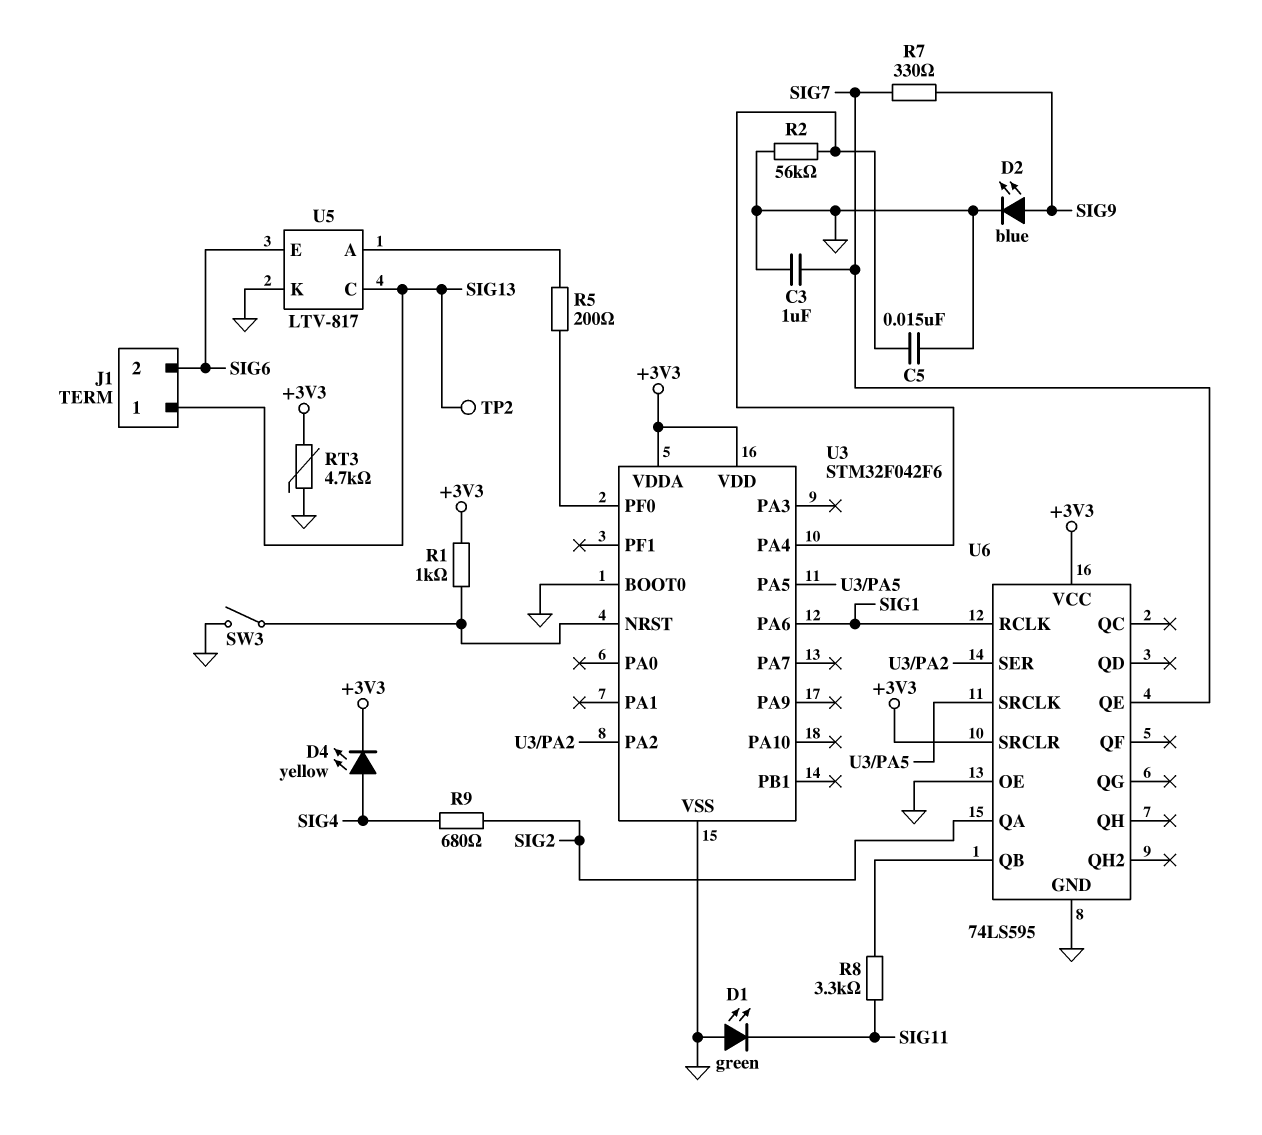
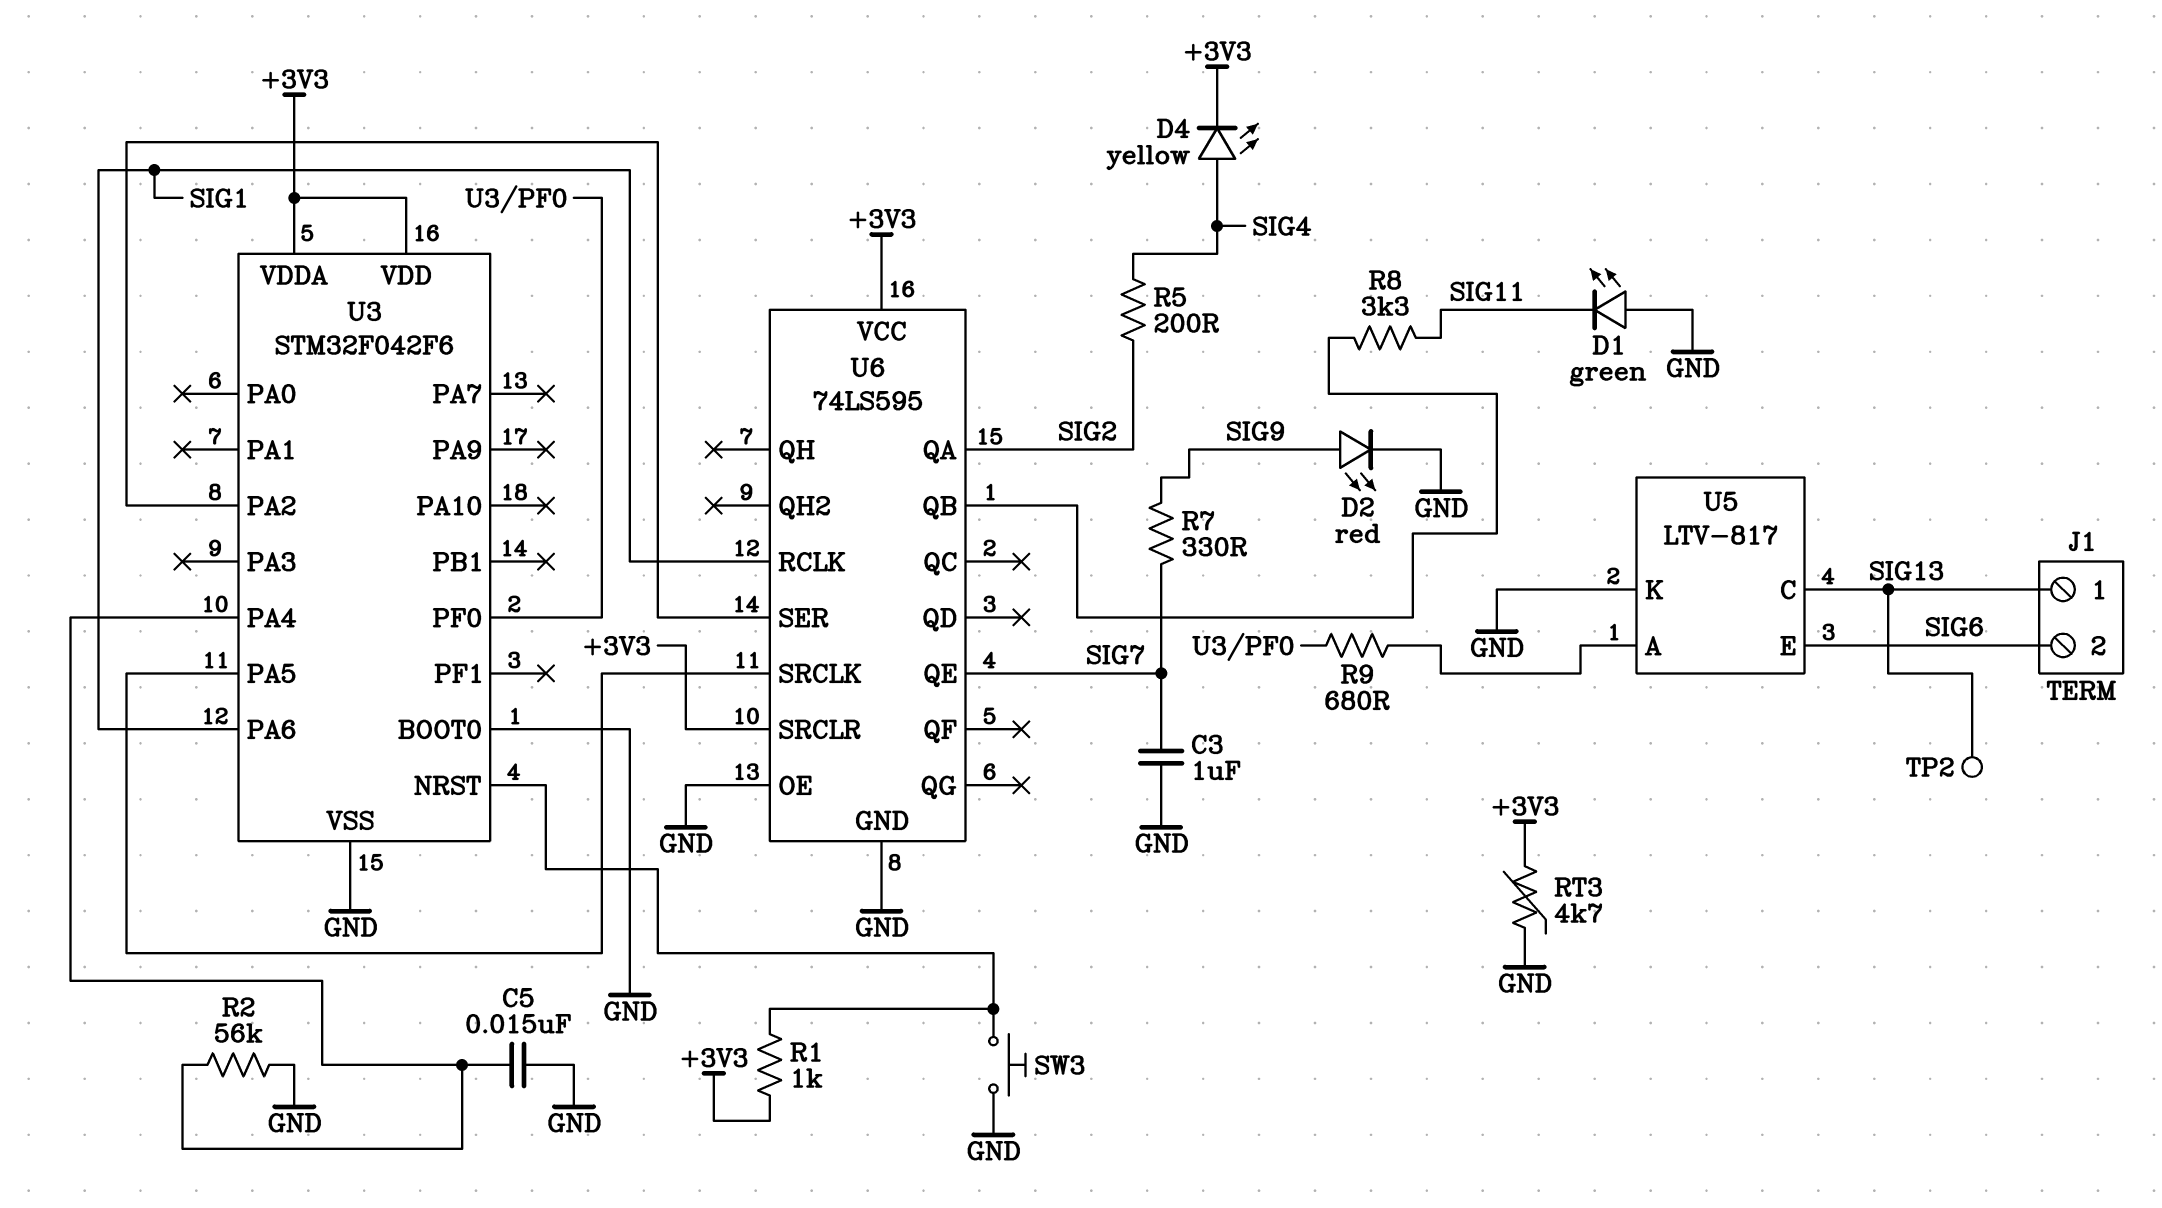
D2: LED blue (A SIG9, K GND) -> LED red (A SIG9, K GND)
R5: 200 (U3/PF0, U5/A) -> 200 (SIG2, SIG4)
R9: 680 (SIG2, SIG4) -> 680 (U3/PF0, U5/A)
SW3: switch (GND, U3/NRST) -> button (GND, U3/NRST)

